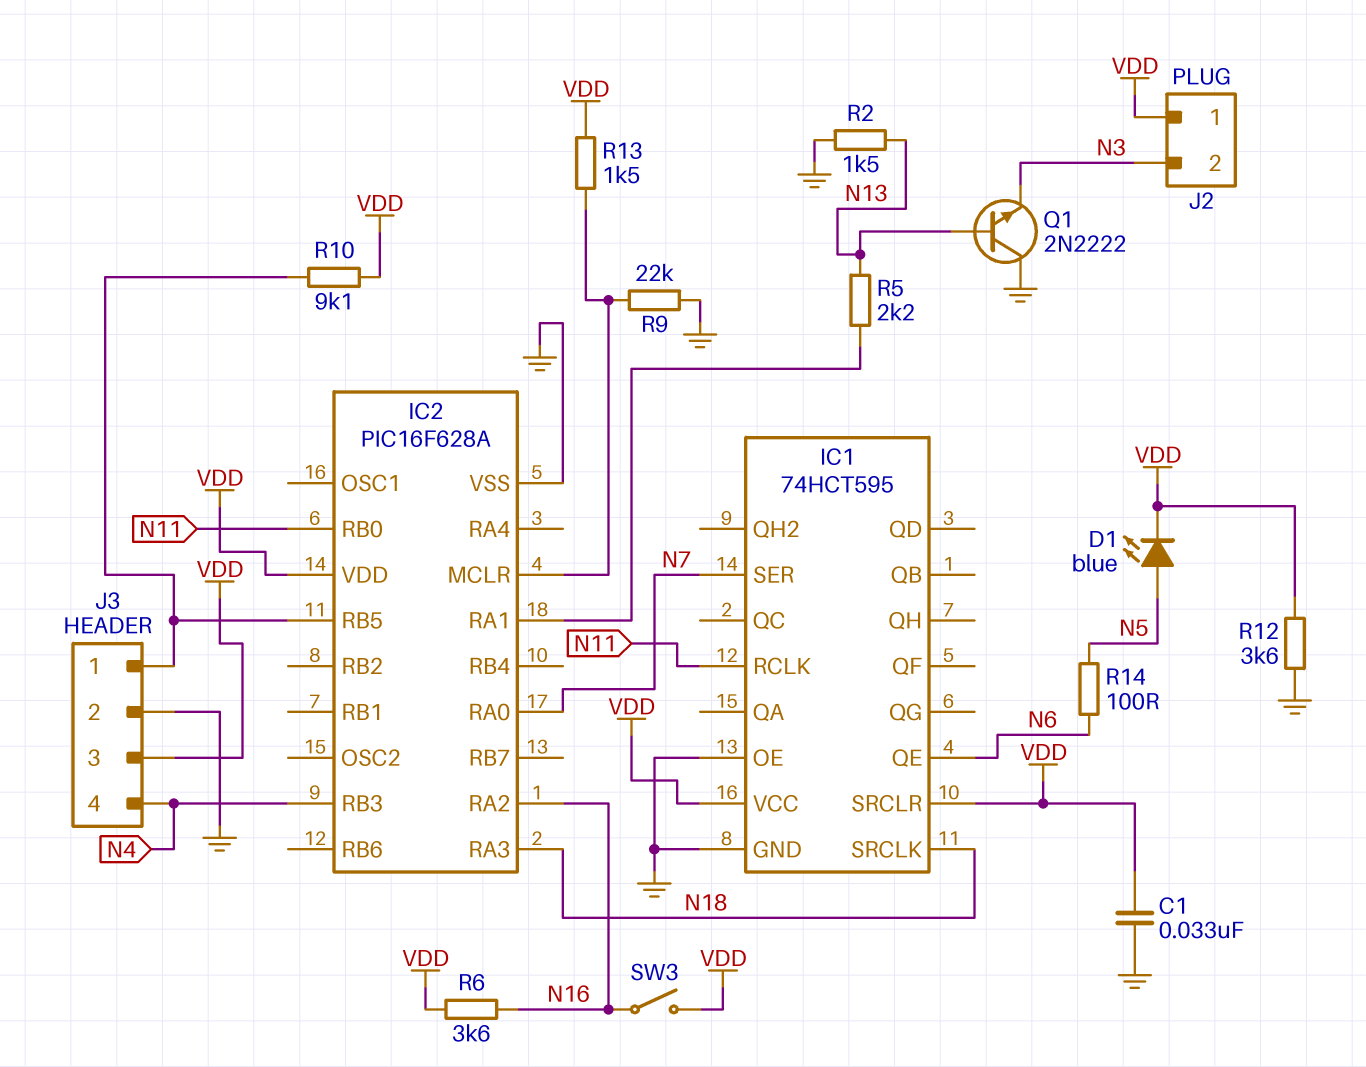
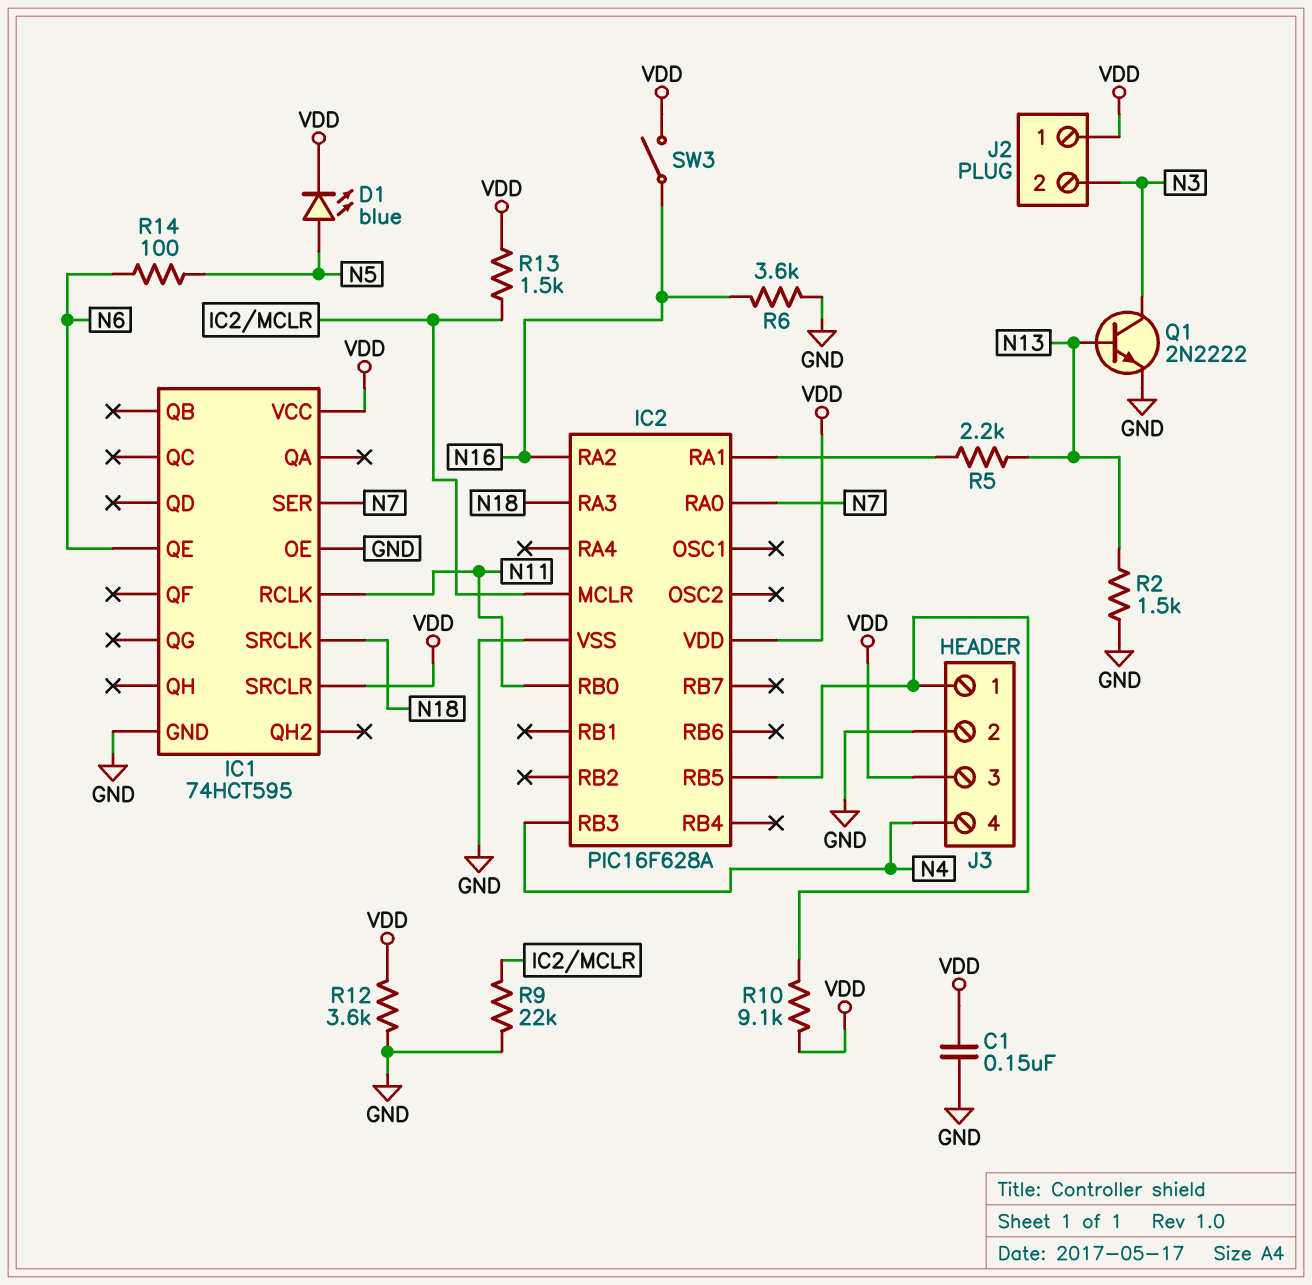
C1: 33nF (GND, VDD) -> 150nF (GND, VDD)
Q1: NPN 2N2222 (B N13, C GND, E N3) -> NPN 2N2222 (B N13, C N3, E GND)
R6: 3.6k (N16, VDD) -> 3.6k (GND, N16)

